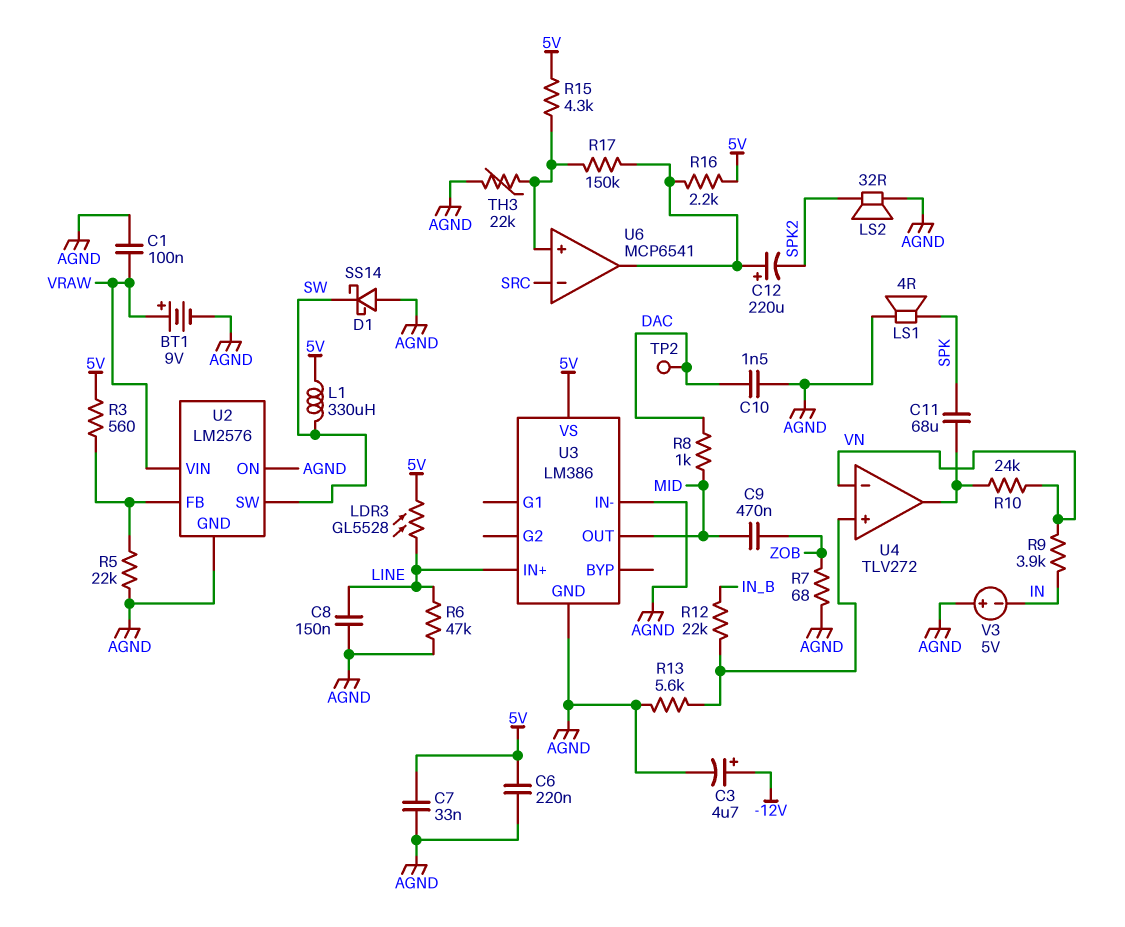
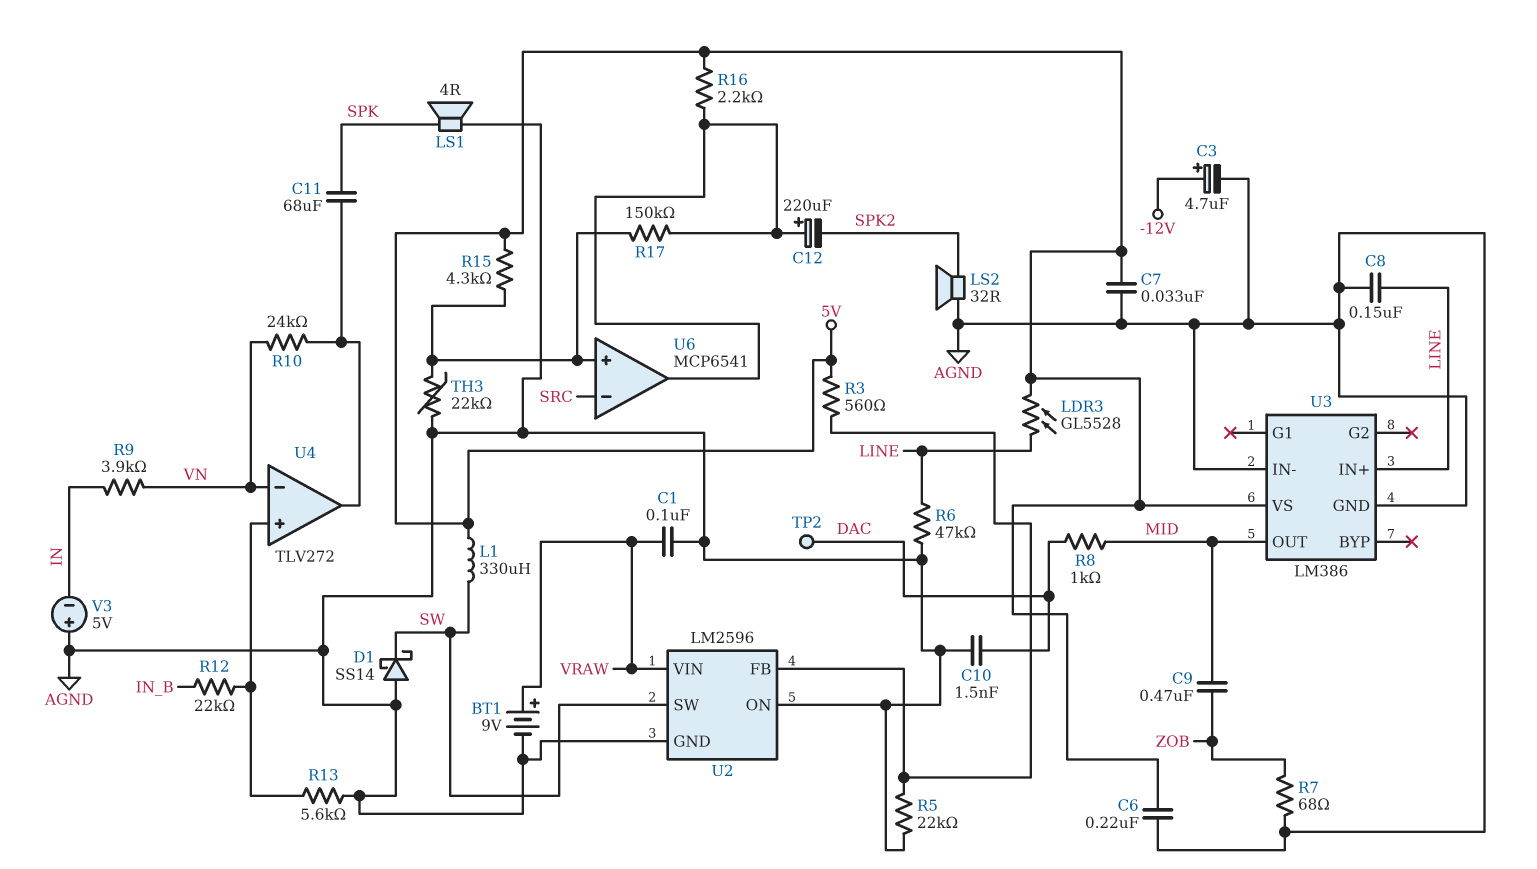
U2: LM2576 -> LM2596

